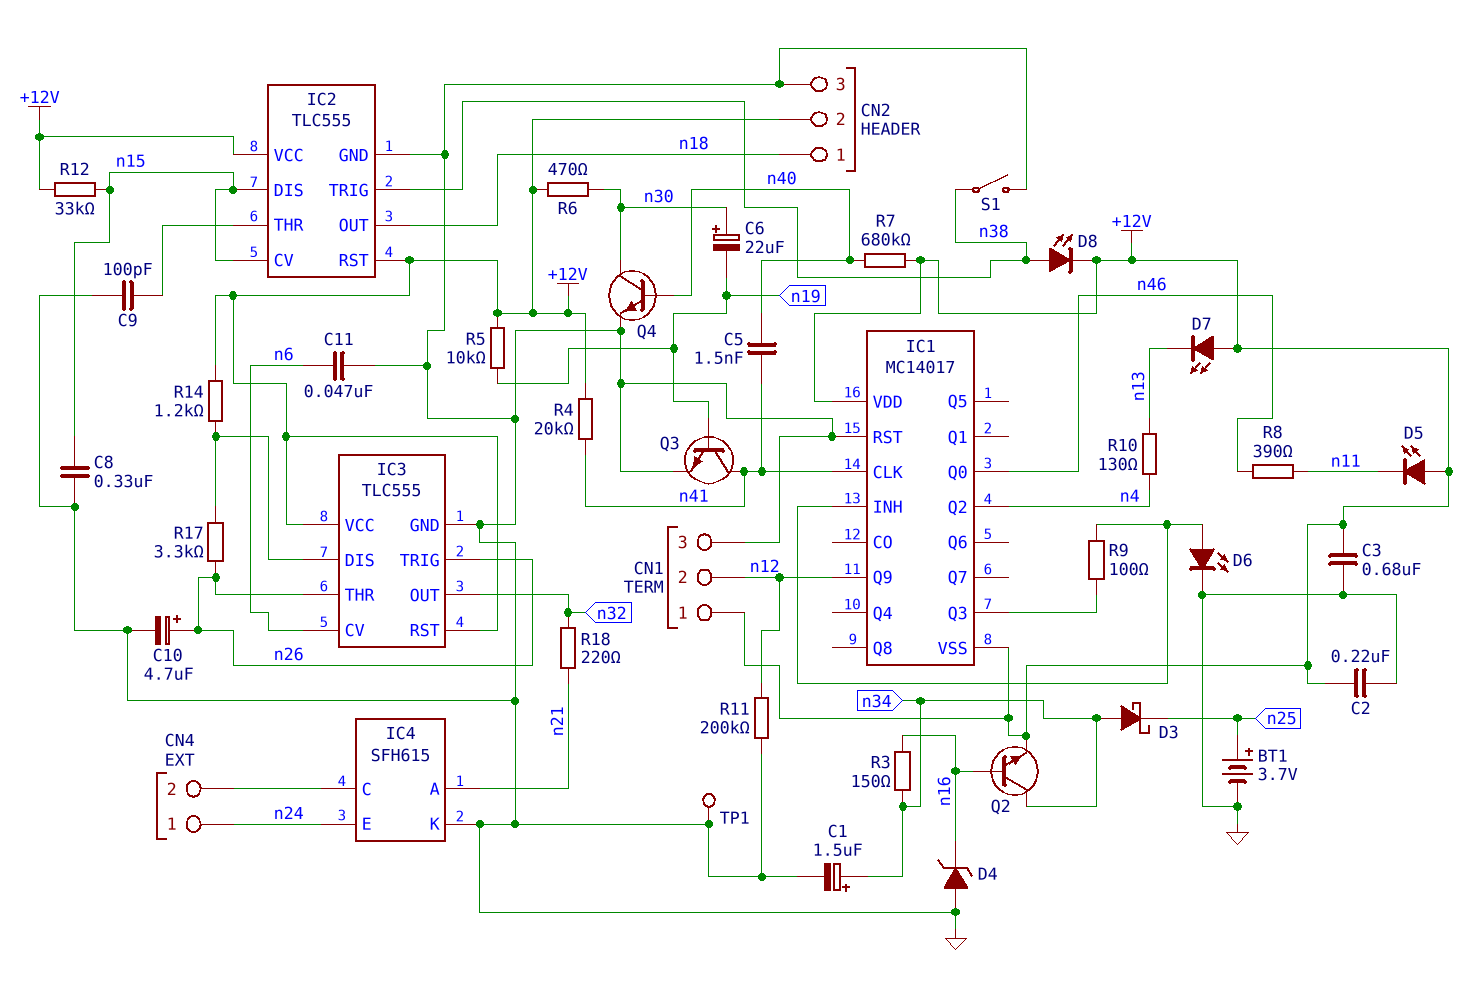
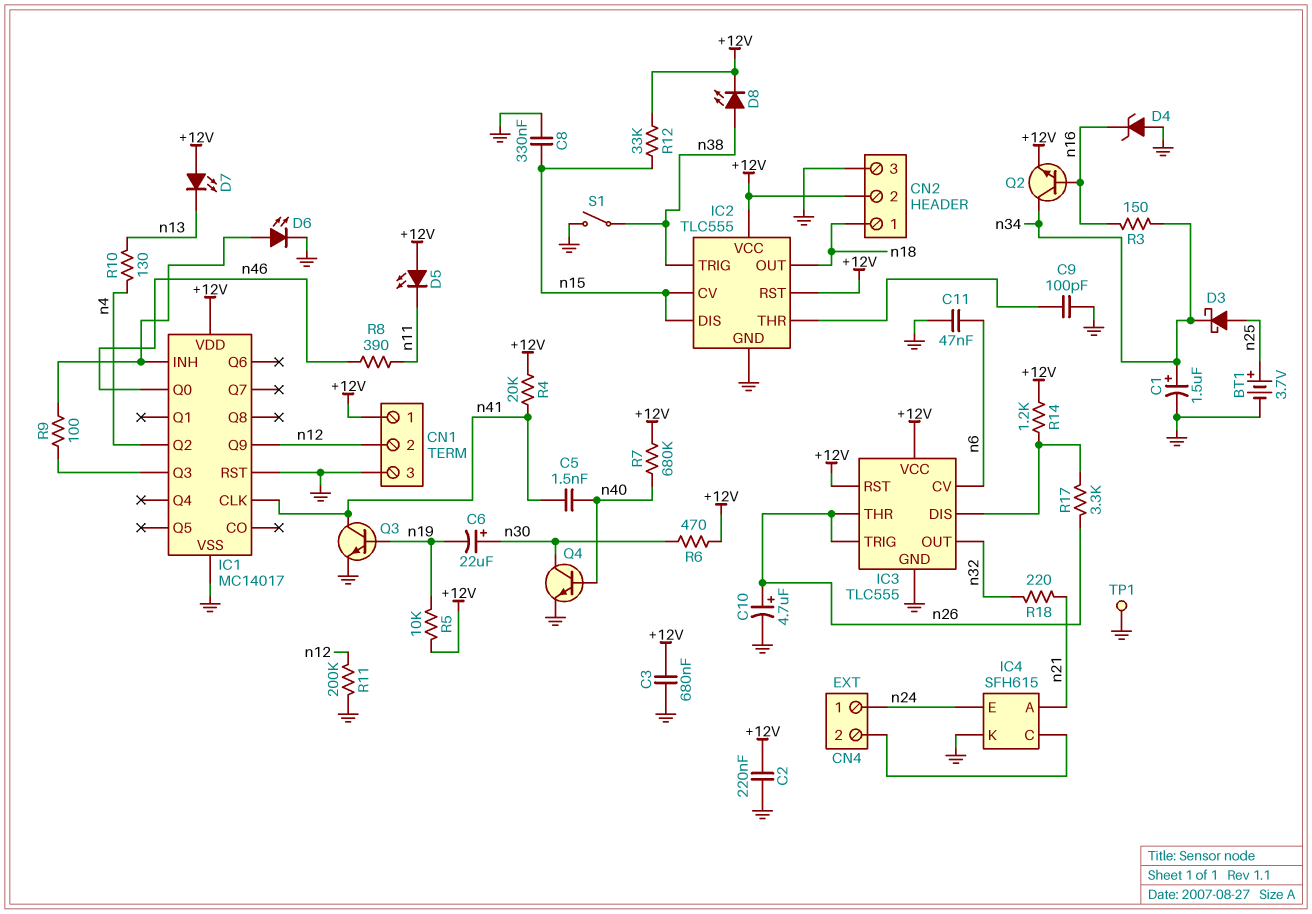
D3: schottky (A n34, K n25) -> schottky (A n25, K n34)
IC1 pin VSS: +12V -> GND

